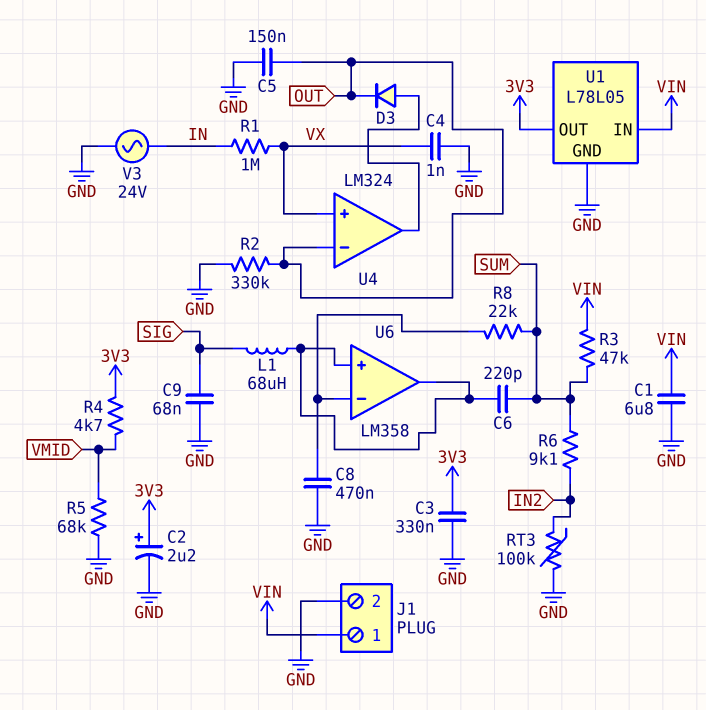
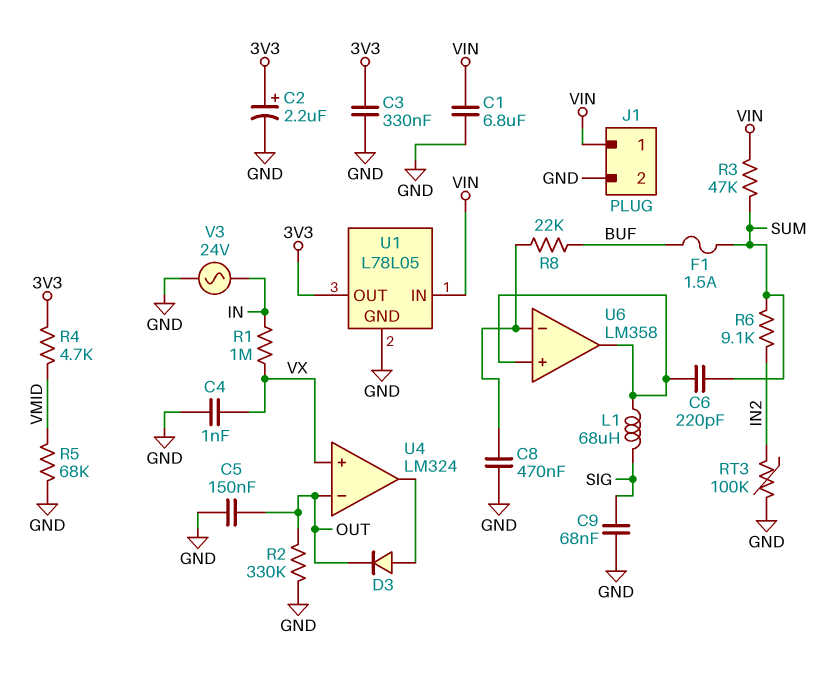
F1: none -> 1.5A (BUF, SUM)
R8: 22k (SUM, U6/in-) -> 22k (BUF, U6/in-)

